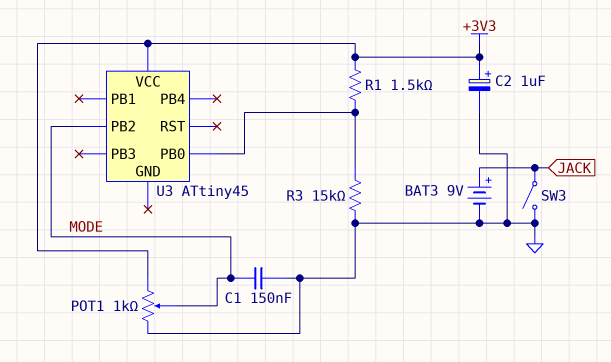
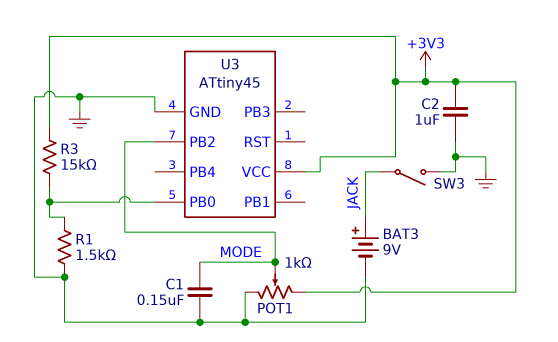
C2: 1uF (plus +3V3, minus GND) -> 1uF (+3V3, GND)
R1: 1.5k (+3V3, U3/PB0) -> 1.5k (GND, U3/PB0)
R3: 15k (GND, U3/PB0) -> 15k (+3V3, U3/PB0)
U3 pin GND: none -> GND

